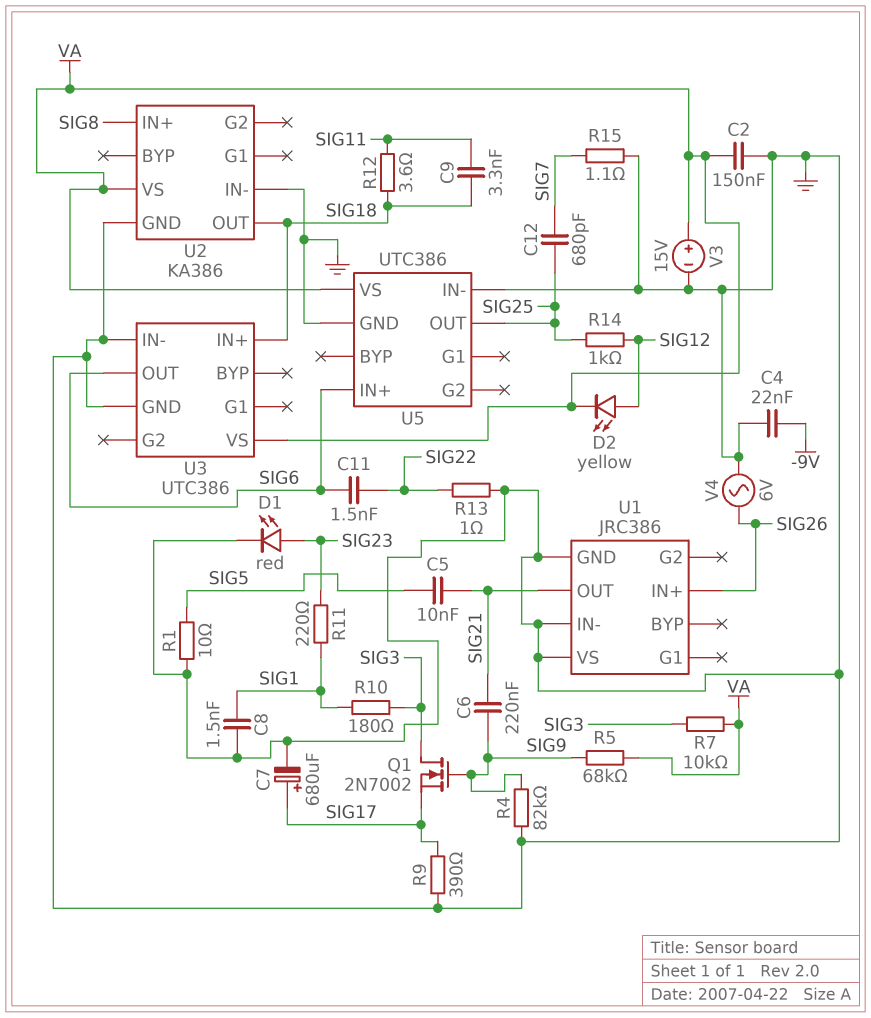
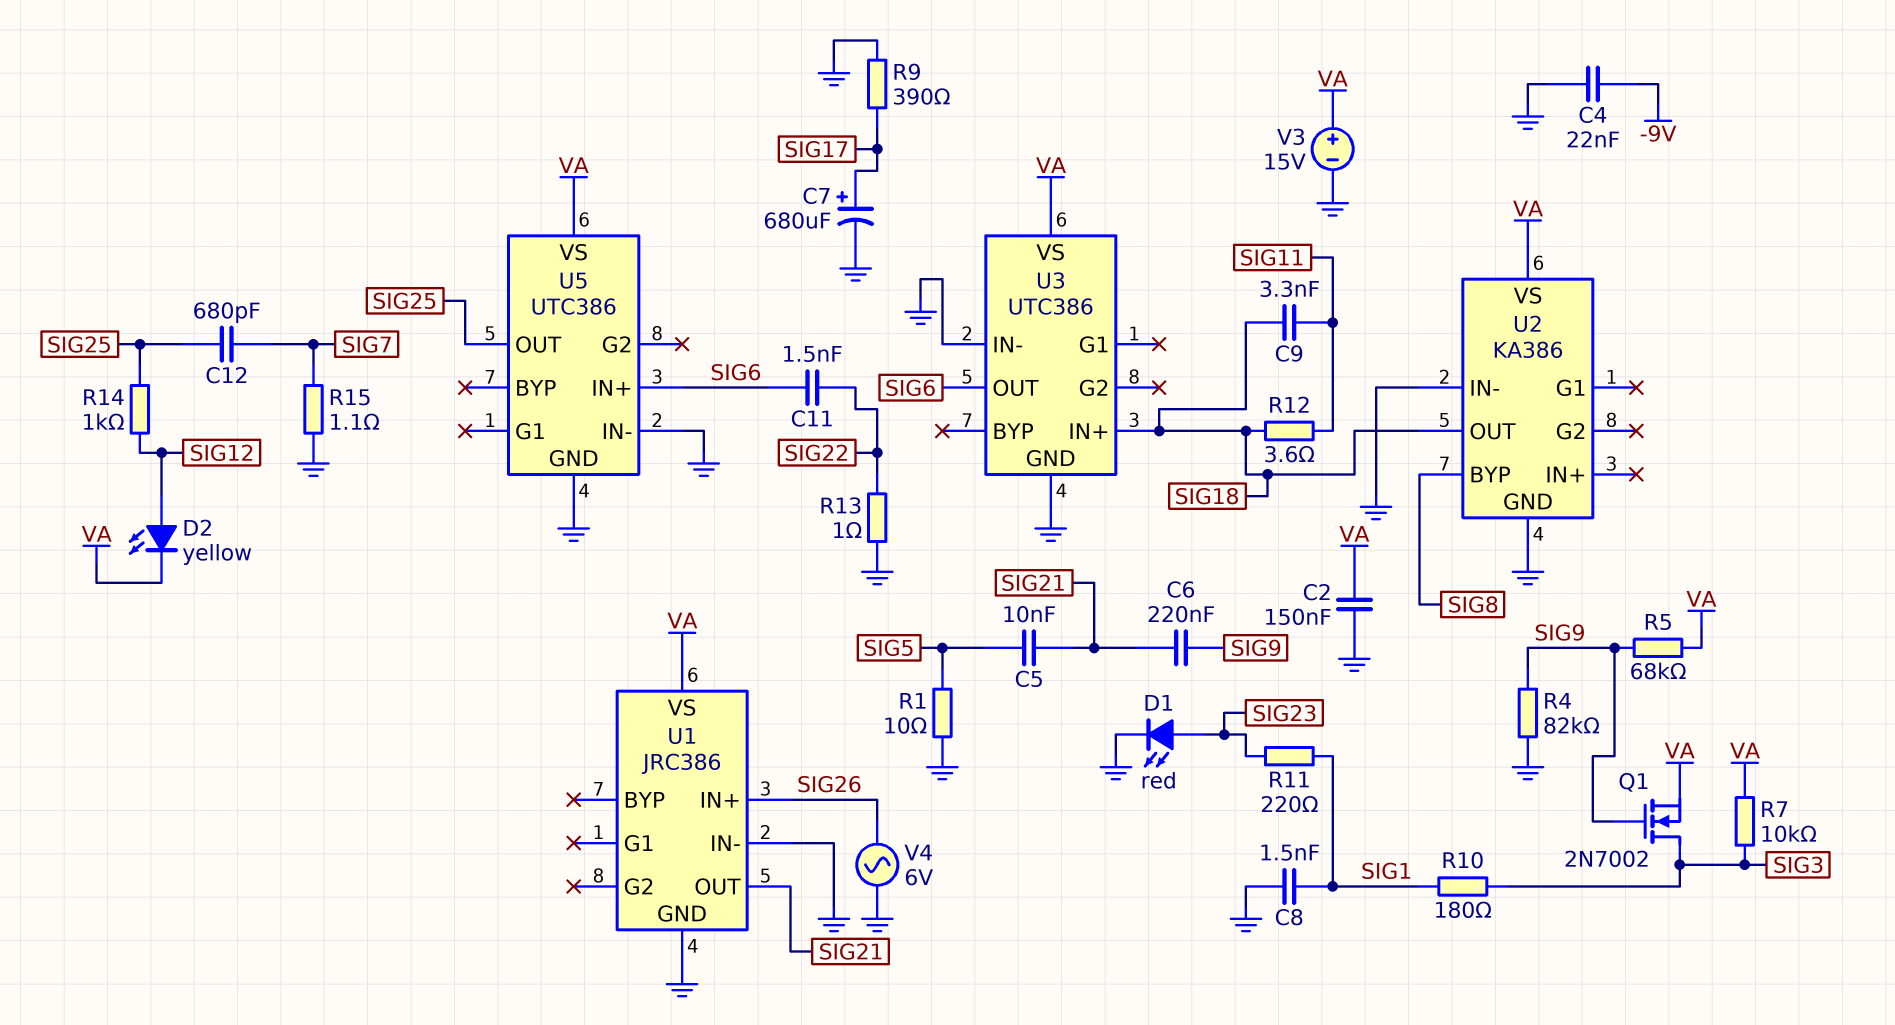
Q1: NMOS 2N7002 (G SIG9, D SIG3, S SIG17) -> NMOS 2N7002 (G SIG9, D SIG3, S VA)
U1 pin VS: GND -> VA
U2 pin BYP: none -> SIG8
U2 pin IN+: SIG8 -> none

